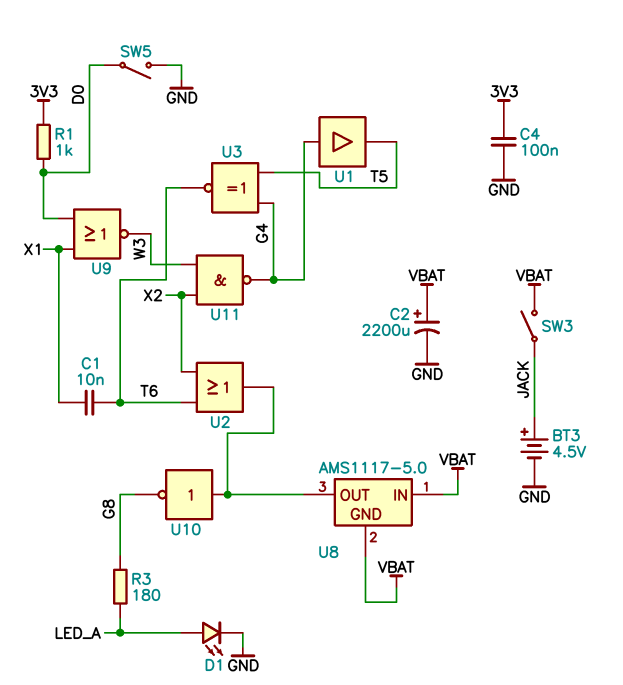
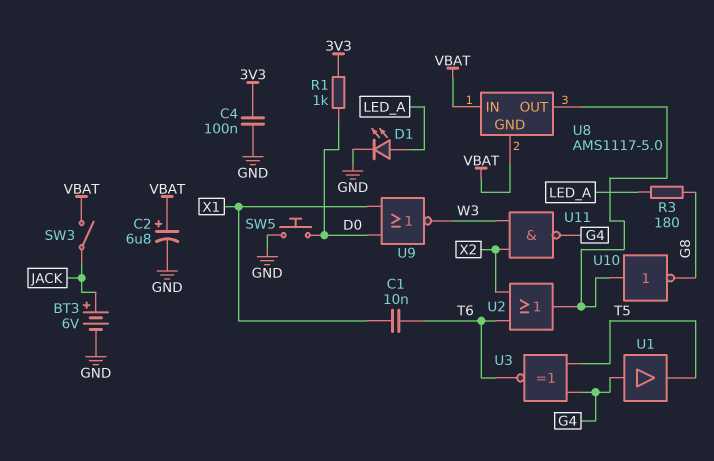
BT3: 4.5V (plus JACK, minus GND) -> 6V (plus JACK, minus GND)
C2: 2200uF (plus VBAT, minus GND) -> 6.8uF (plus VBAT, minus GND)
SW5: switch (D0, GND) -> button (D0, GND)

